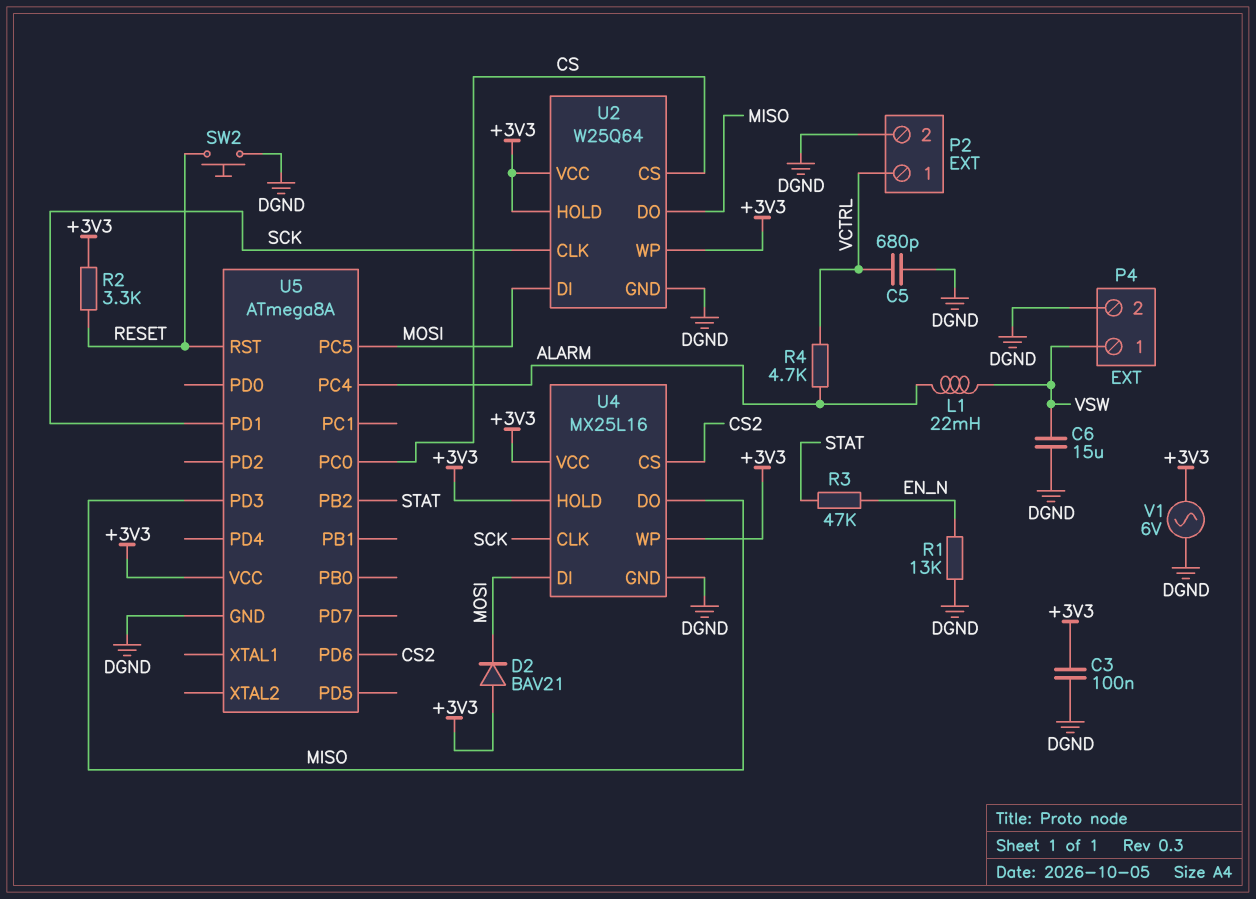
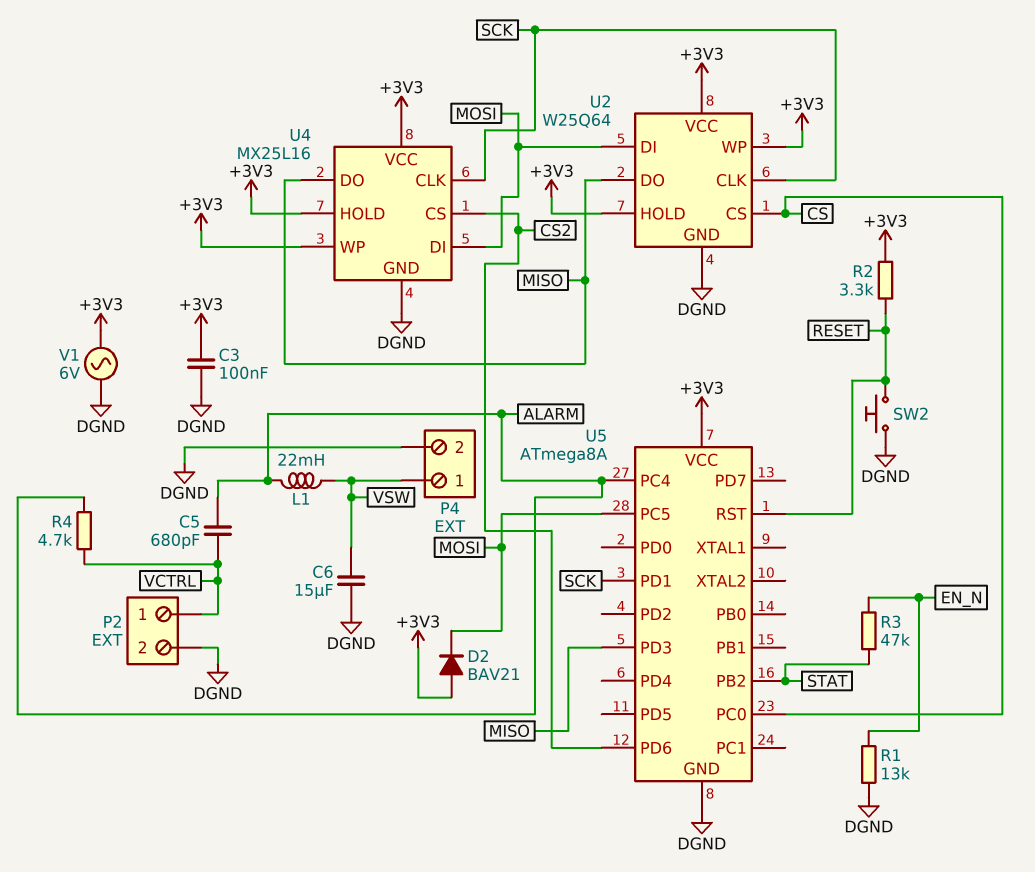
C5: 680pF (DGND, VCTRL) -> 680pF (ALARM, VCTRL)

